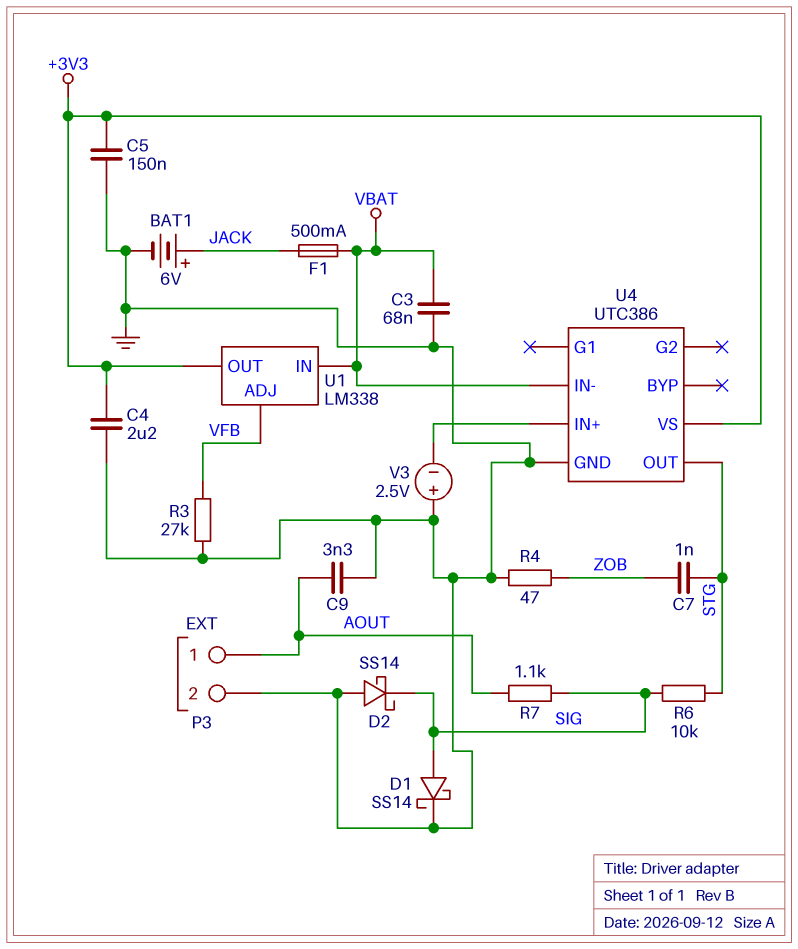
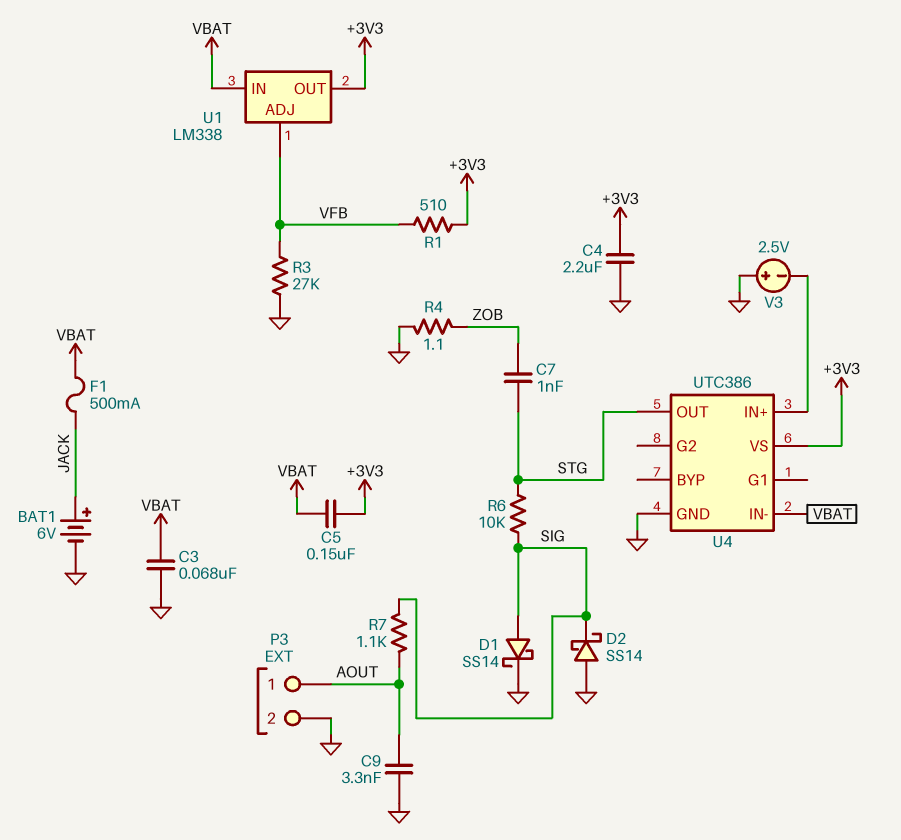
C5: 150nF (+3V3, GND) -> 150nF (+3V3, VBAT)
R1: none -> 510 (+3V3, VFB)
R4: 47 (GND, ZOB) -> 1.1 (GND, ZOB)

